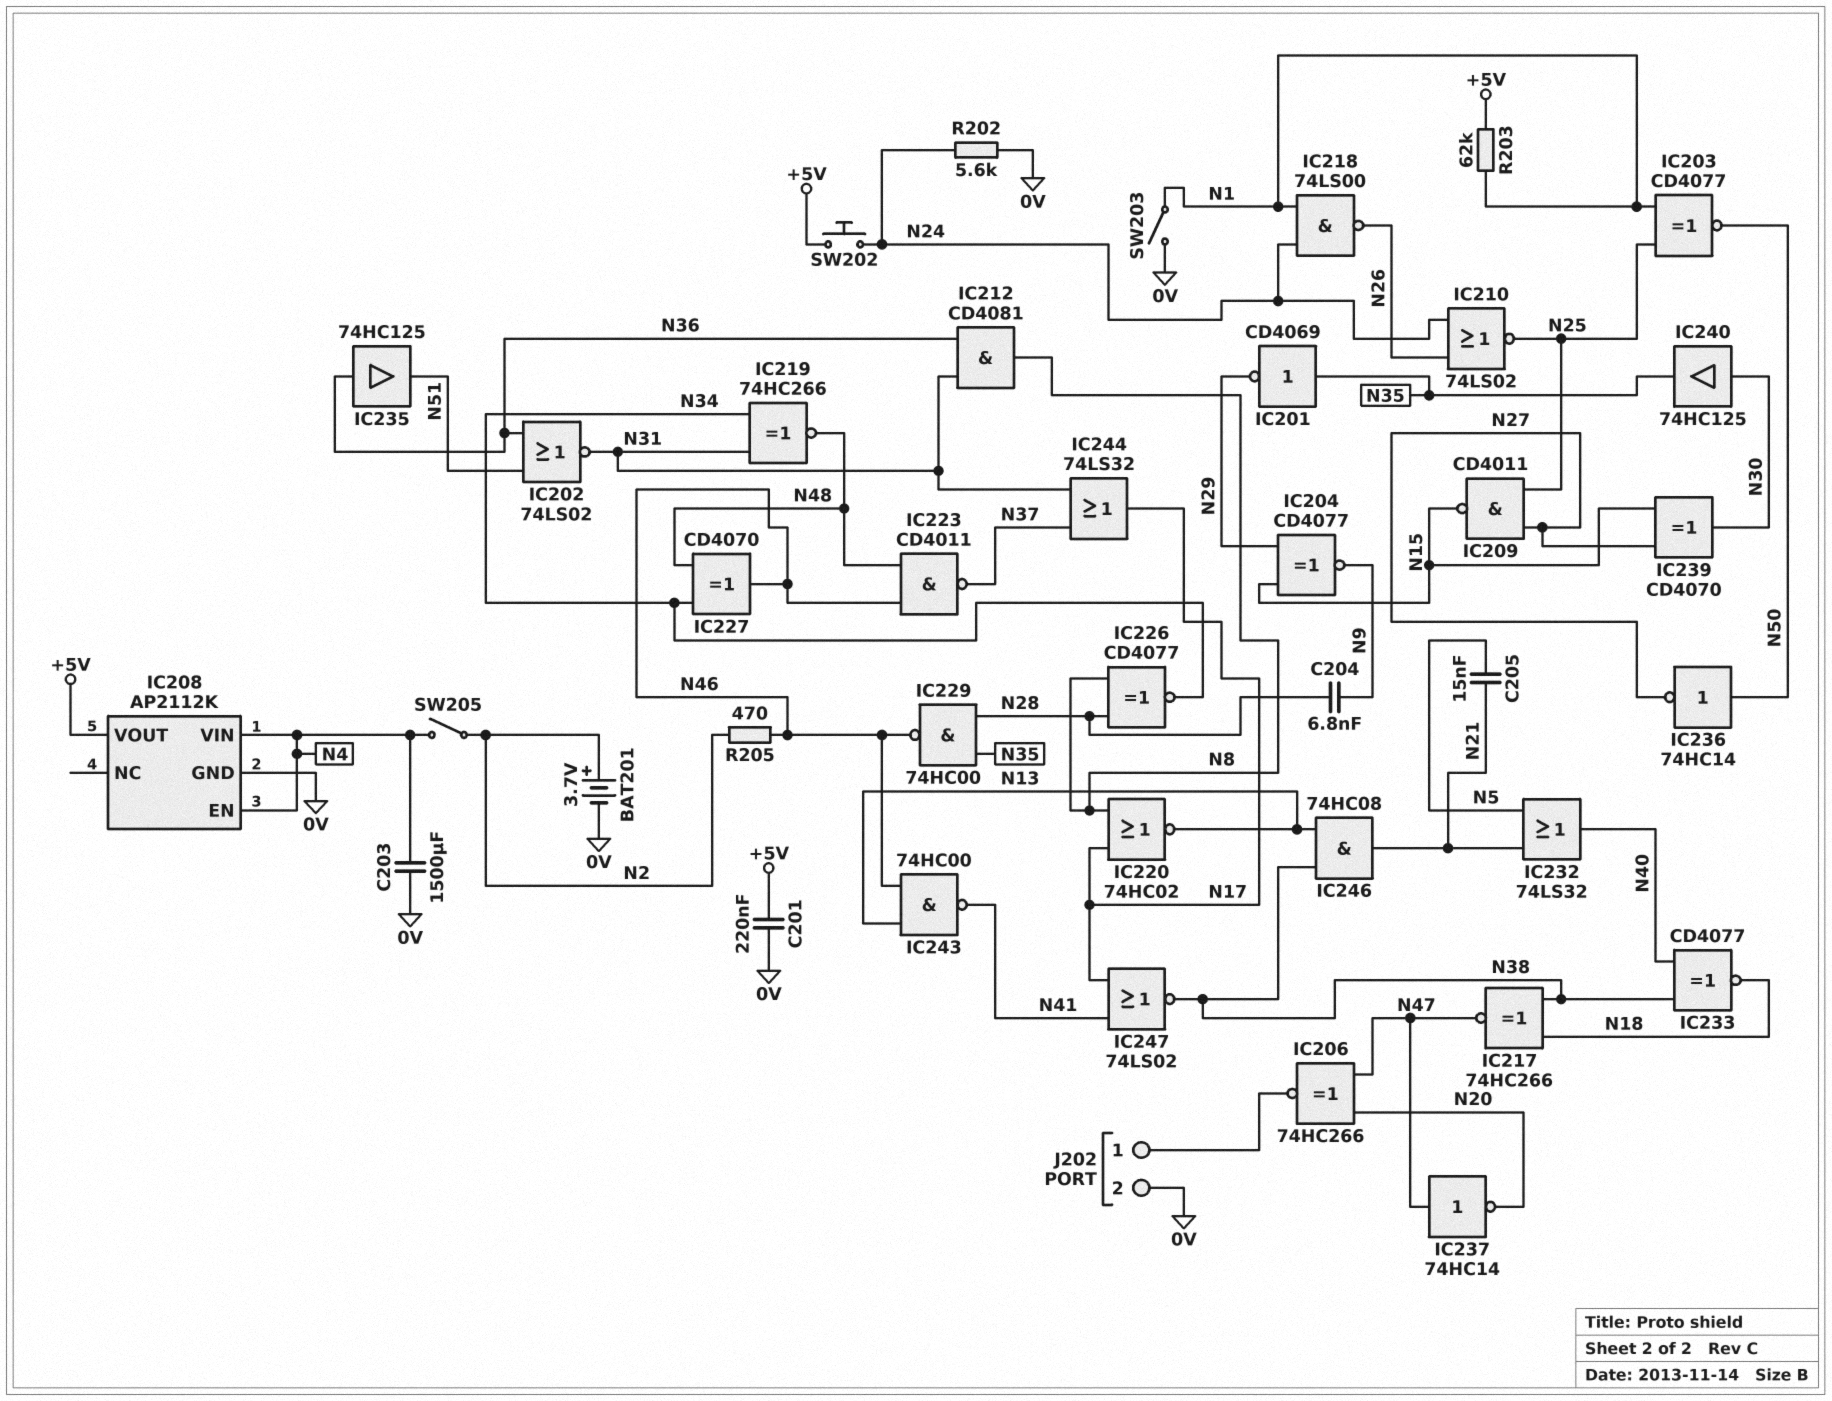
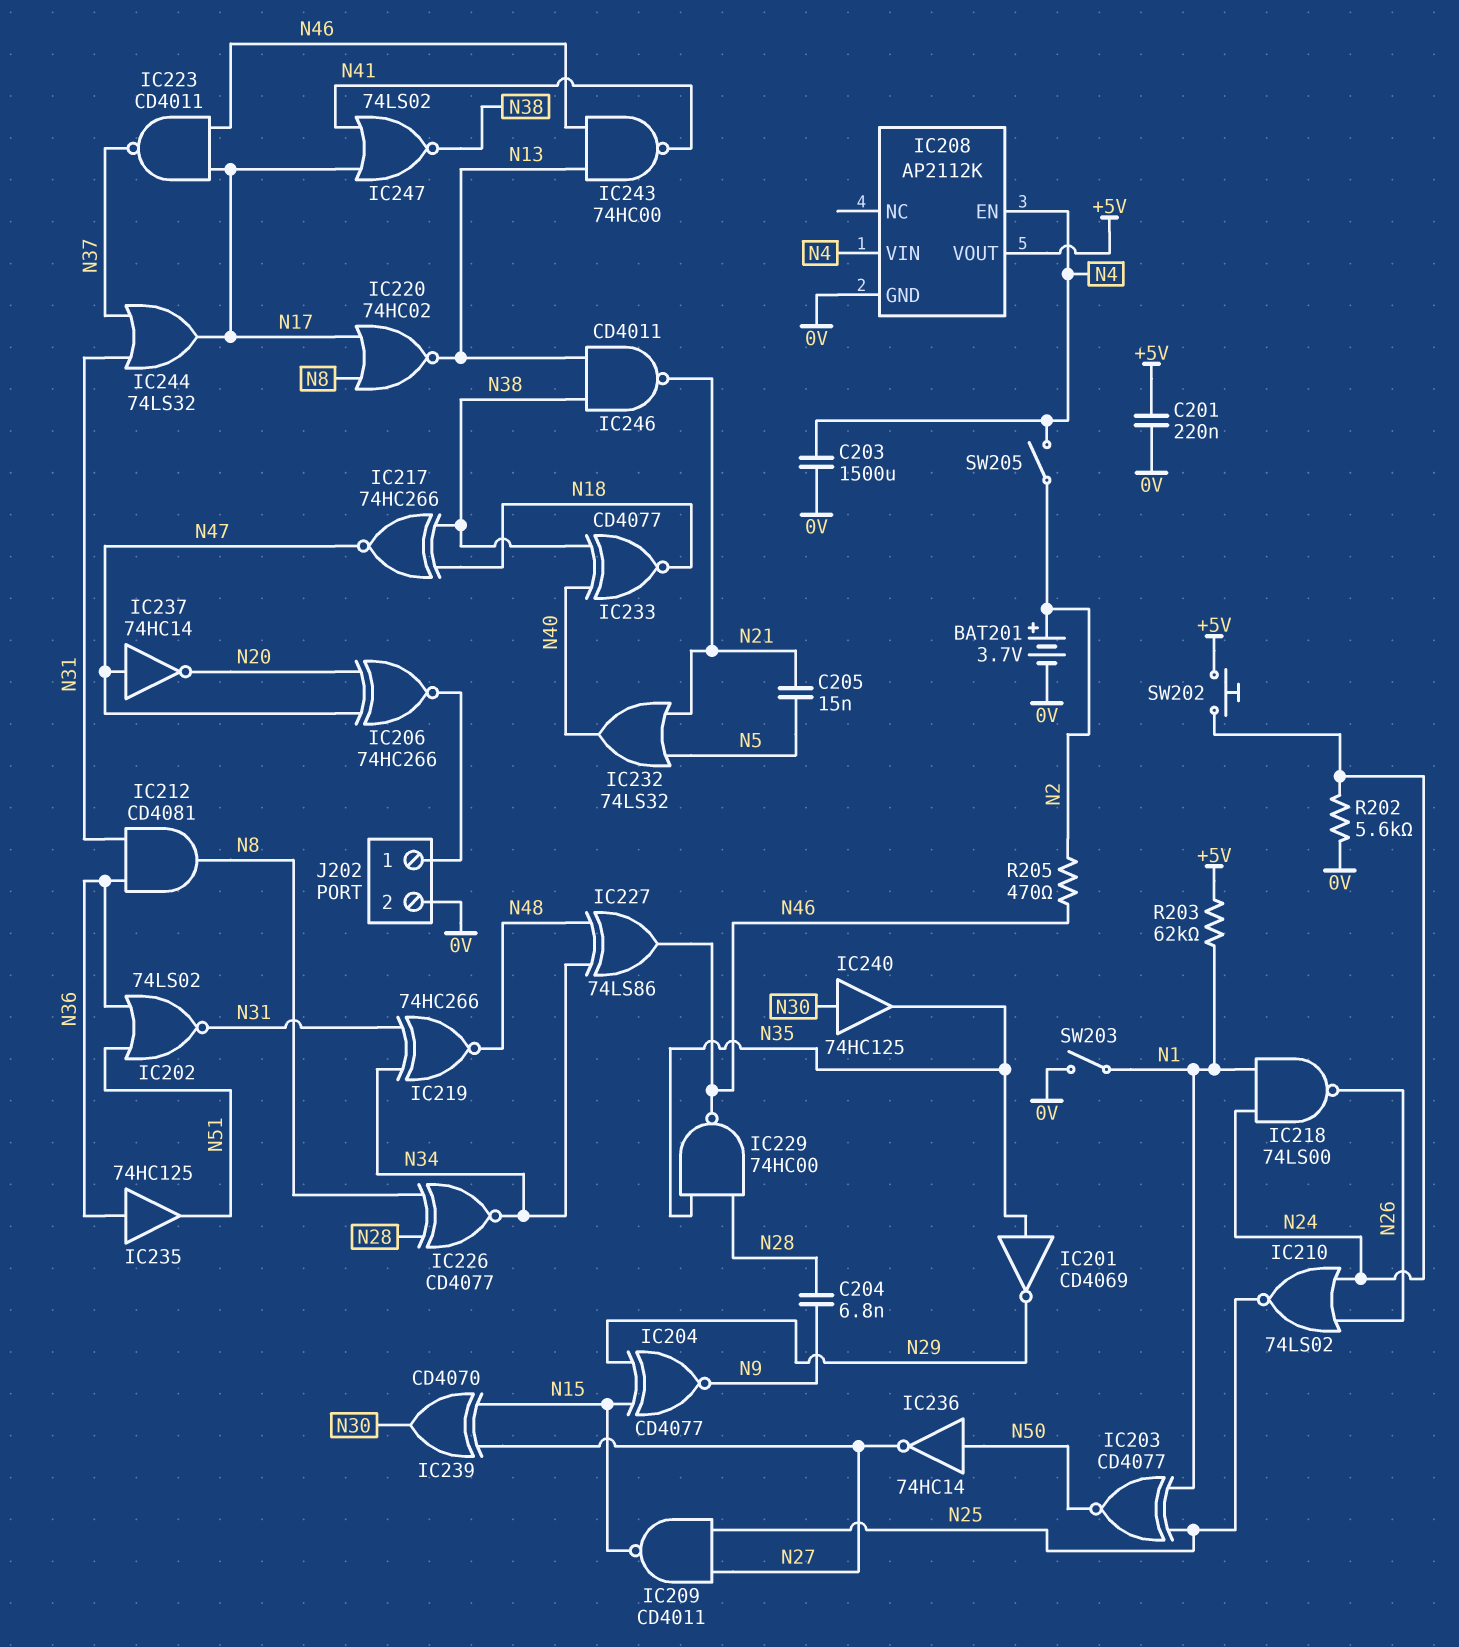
IC223: NAND CD4011 (in N46, in N48, out N37) -> NAND CD4011 (in N17, in N46, out N37)
IC227: XOR CD4070 (in N34, in N48, out N46) -> XOR 74LS86 (in N34, in N48, out N46)
IC246: AND 74HC08 (in N13, in N38, out N21) -> NAND CD4011 (in N13, in N38, out N21)

